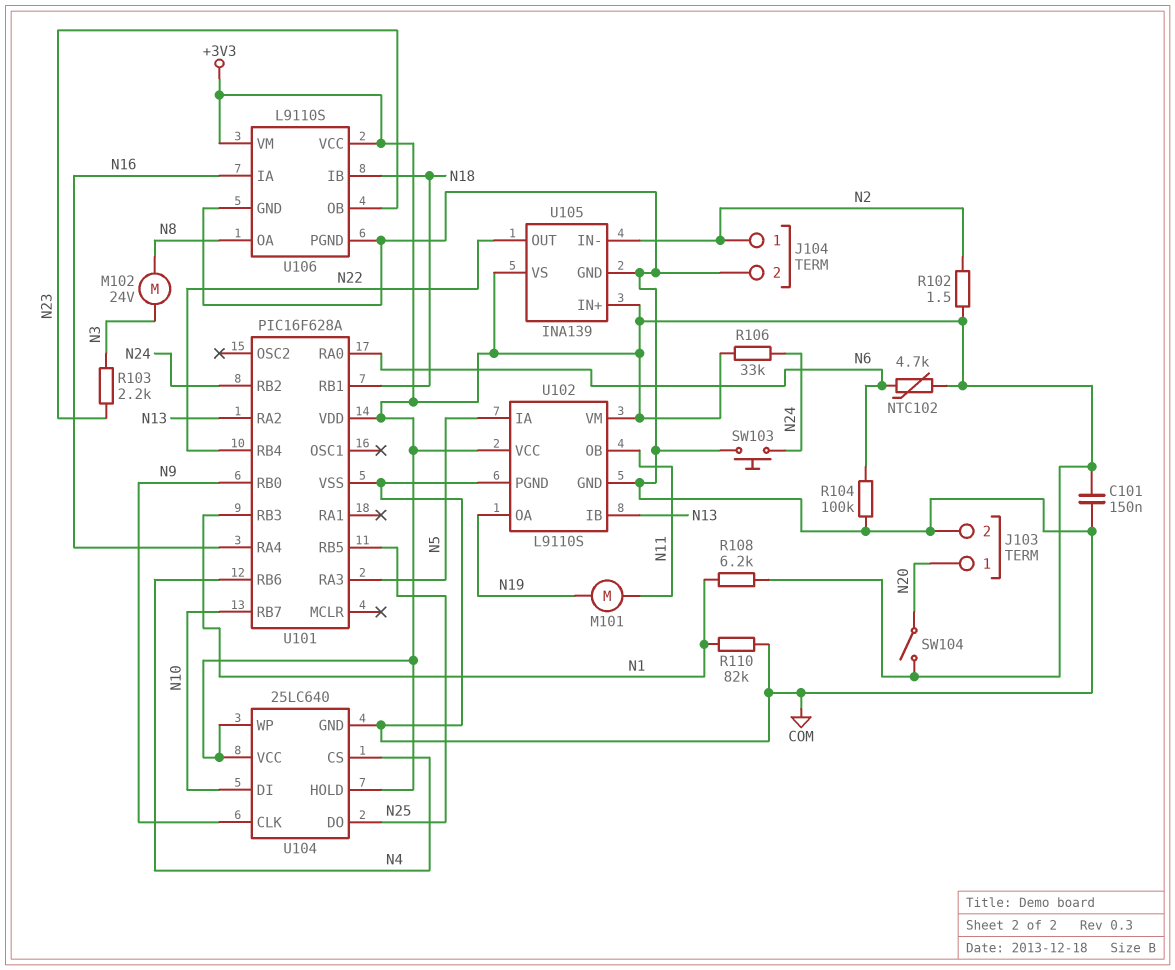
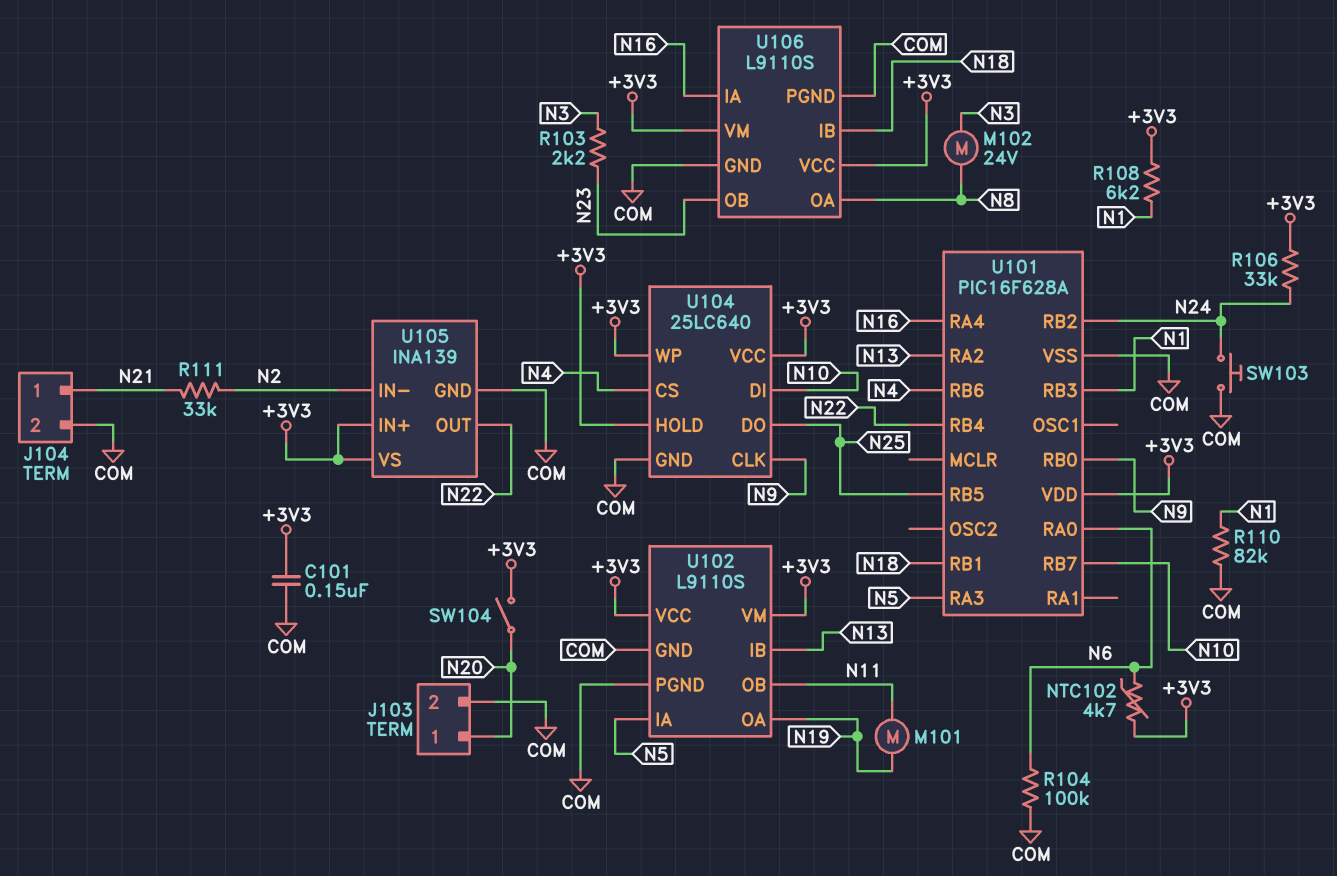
J104 pin 1: N2 -> N21
R102: 1.5 (+3V3, N2) -> none
R111: none -> 33k (N2, N21)

